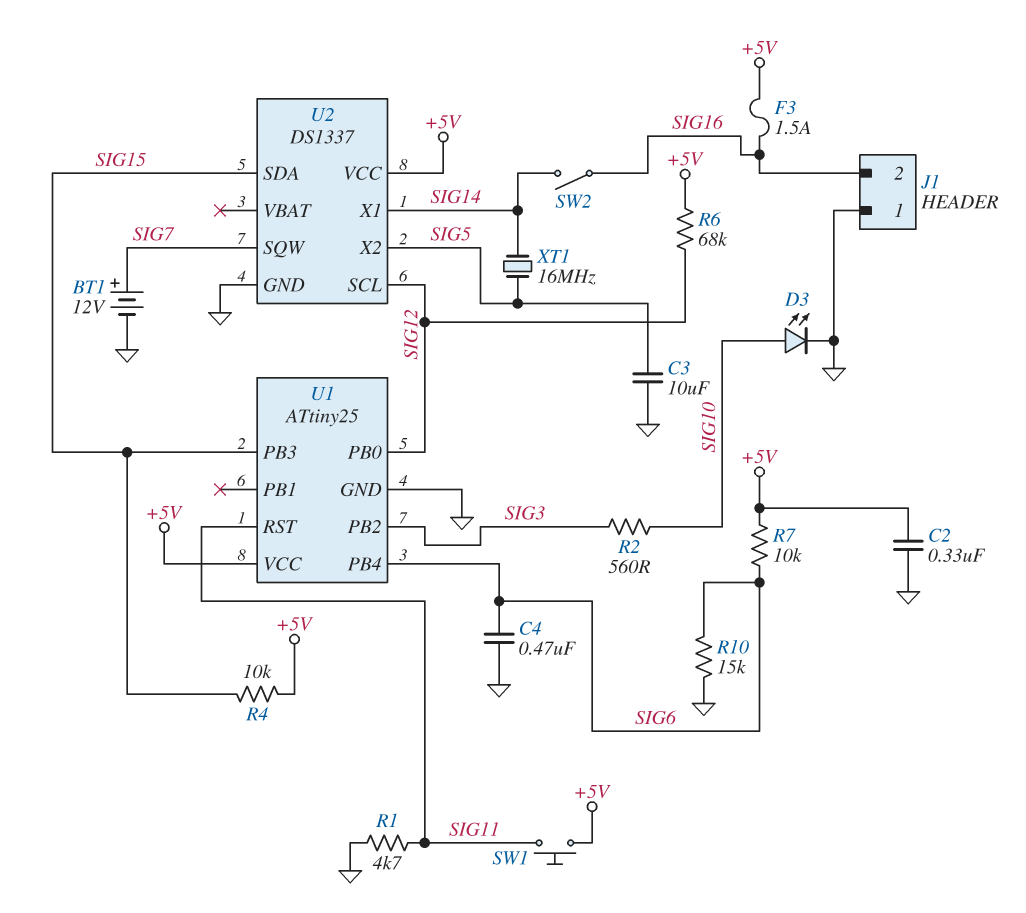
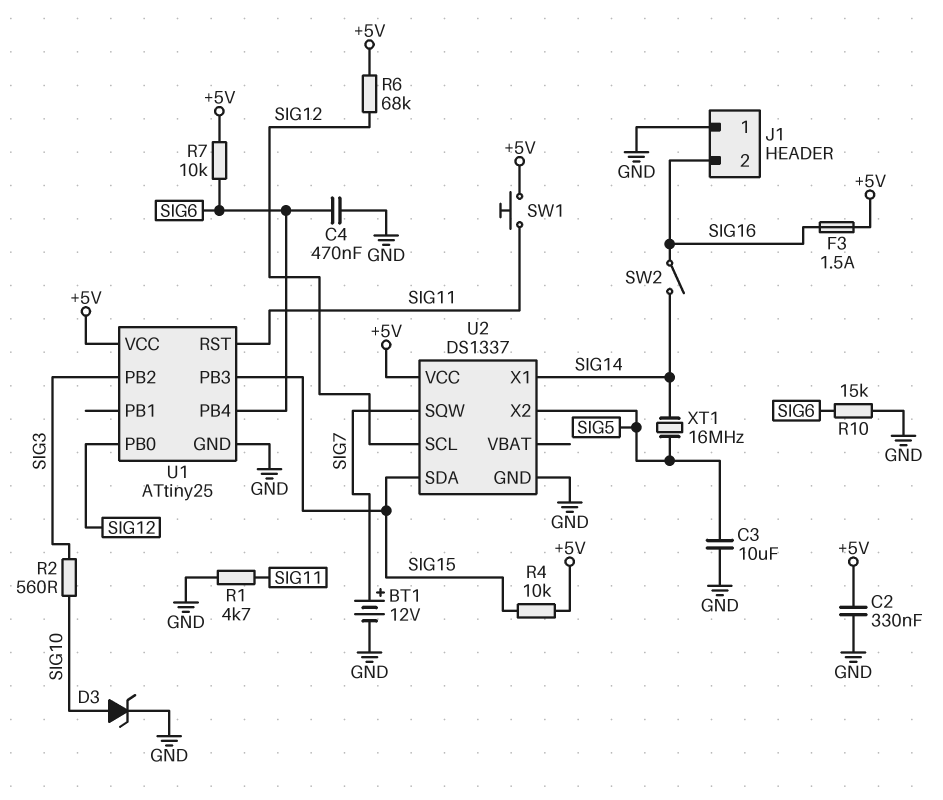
D3: LED (A SIG10, K GND) -> zener (A SIG10, K GND)

